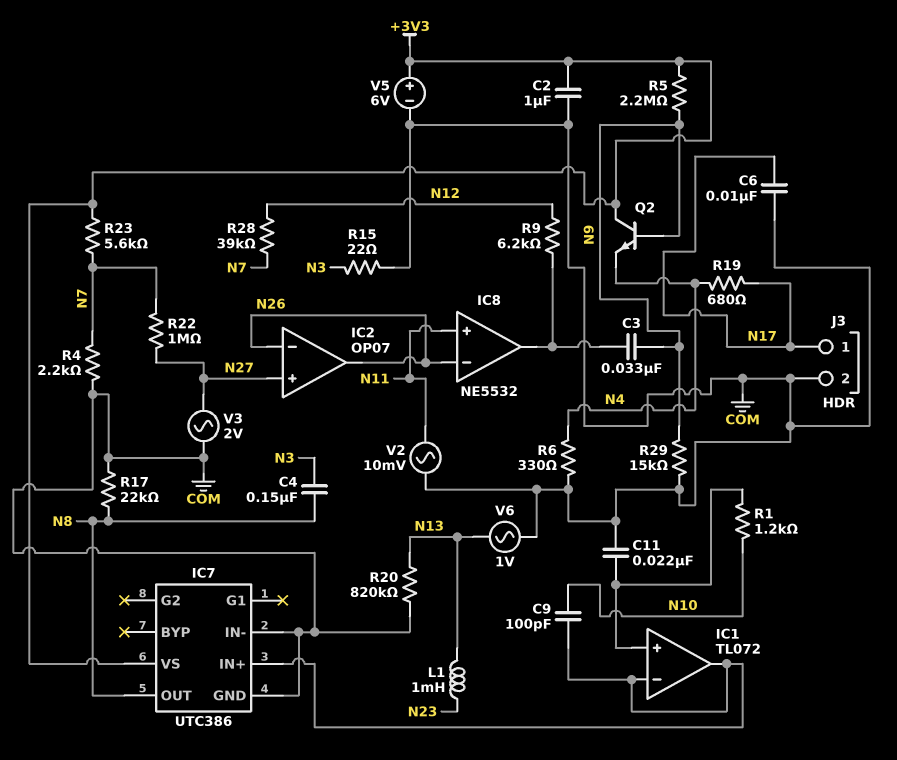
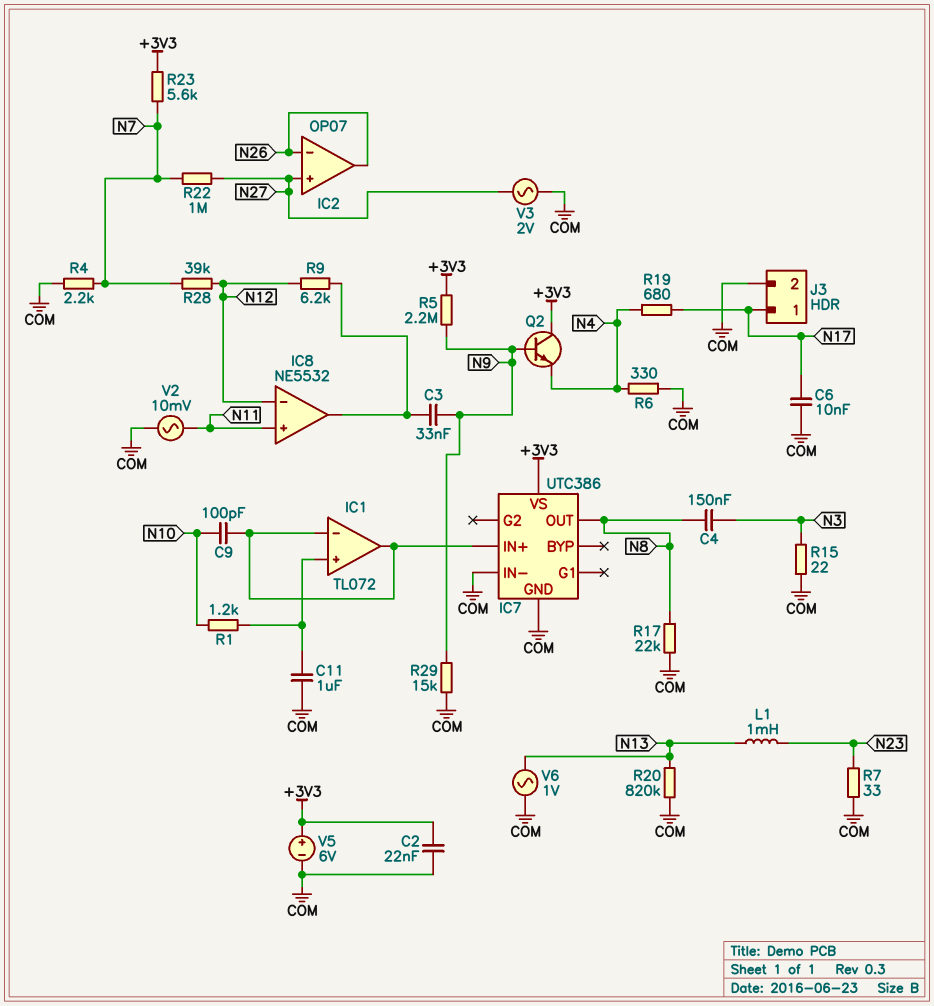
C2: 1uF (+3V3, COM) -> 22nF (+3V3, COM)
C11: 22nF (COM, IC1/in+) -> 1uF (COM, IC1/in+)
IC8 pin in-: N26 -> N12
R7: none -> 33 (COM, N23)

